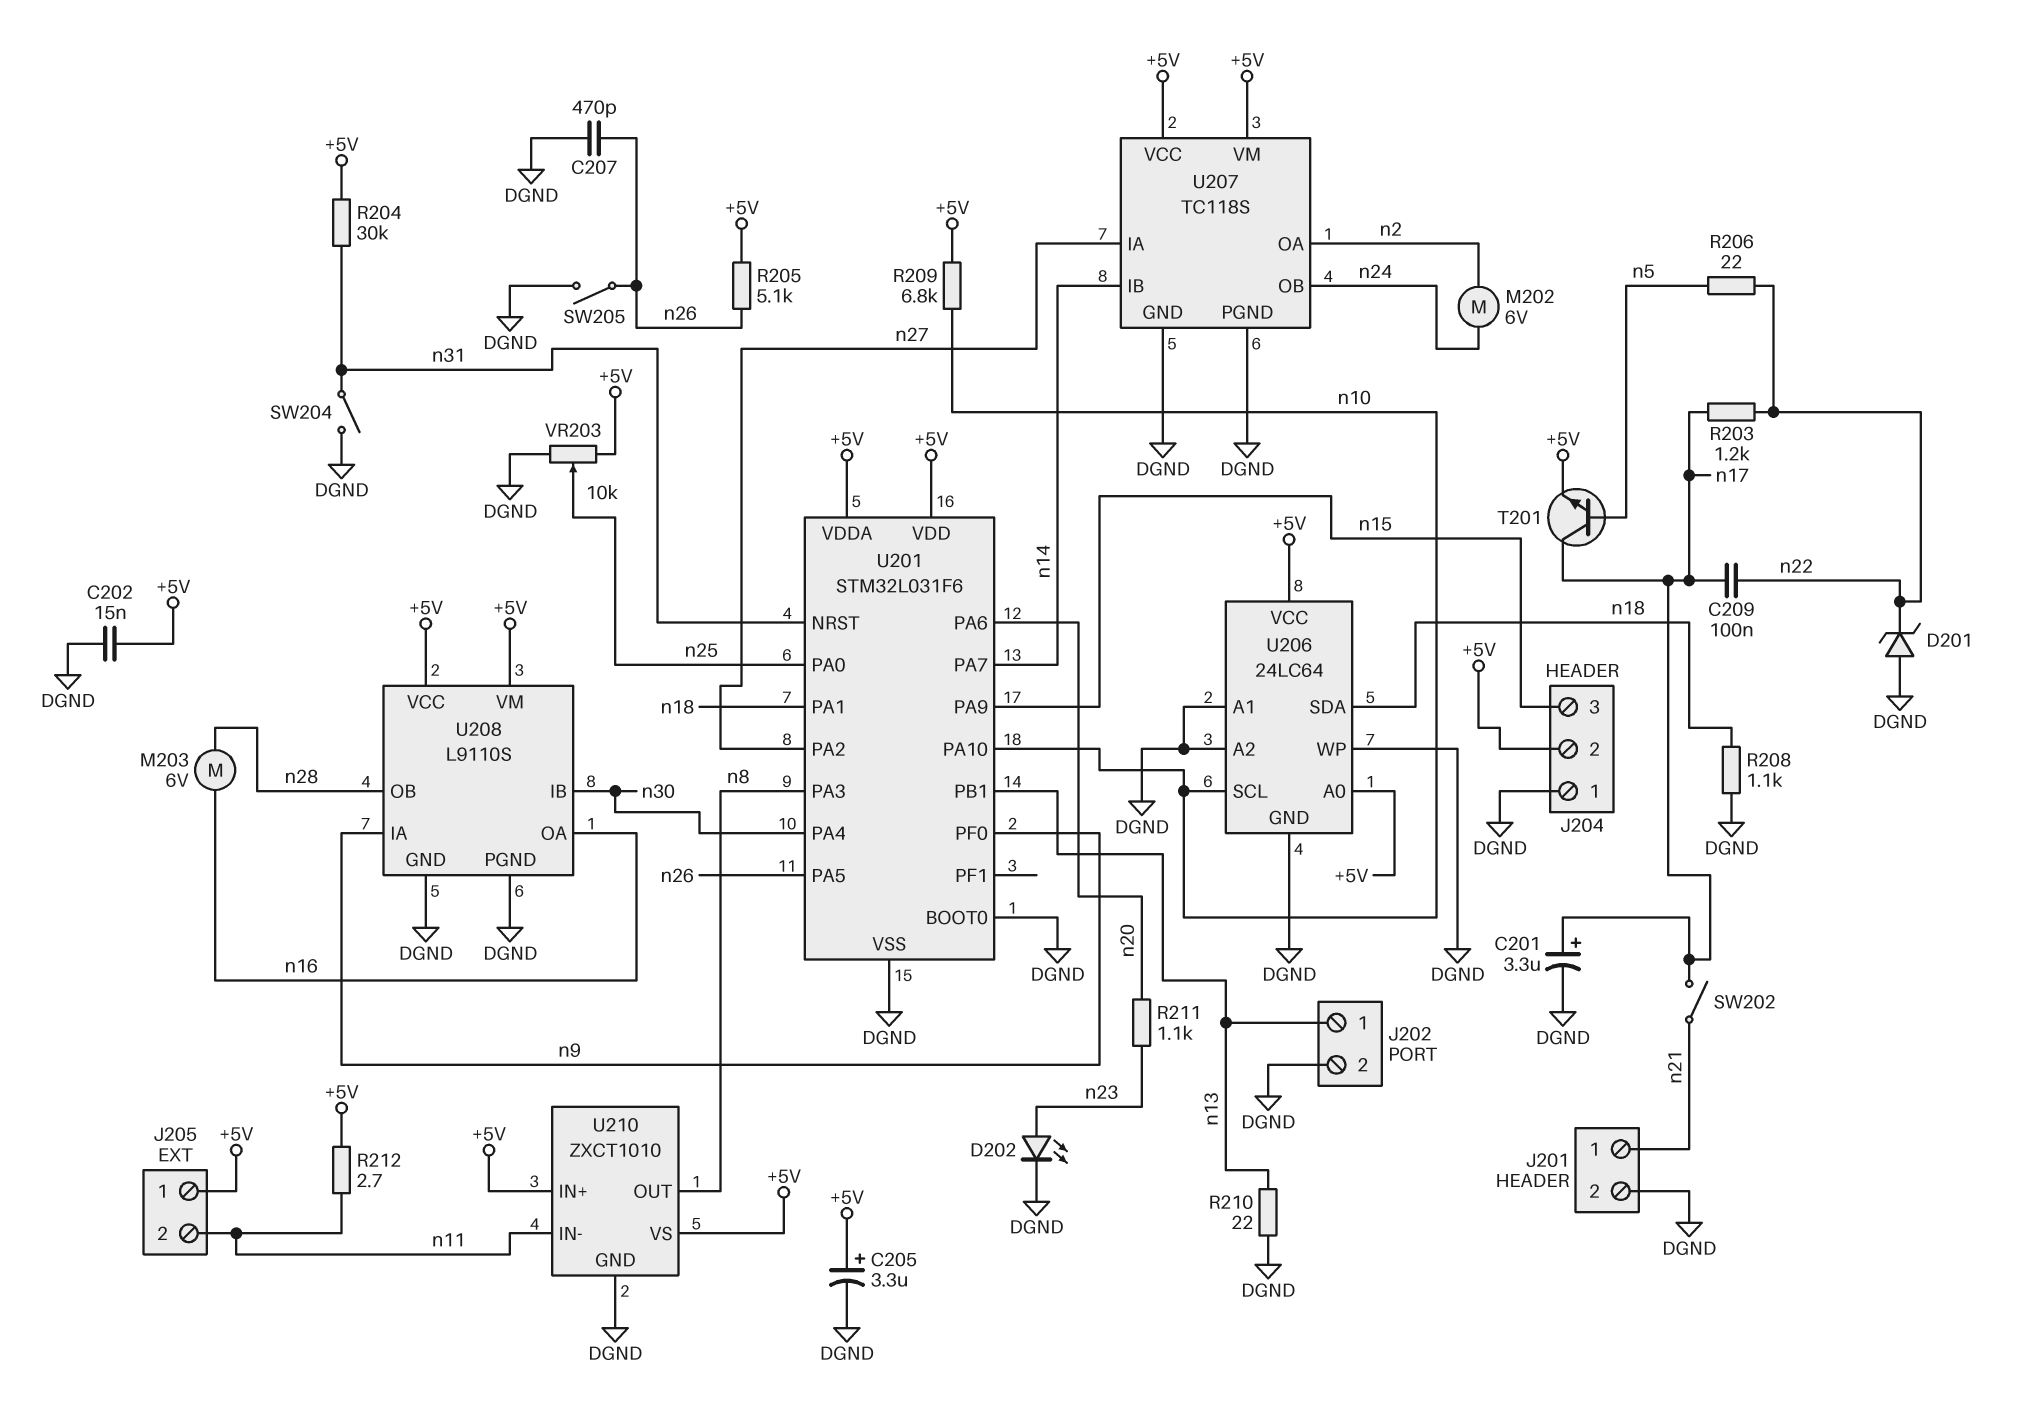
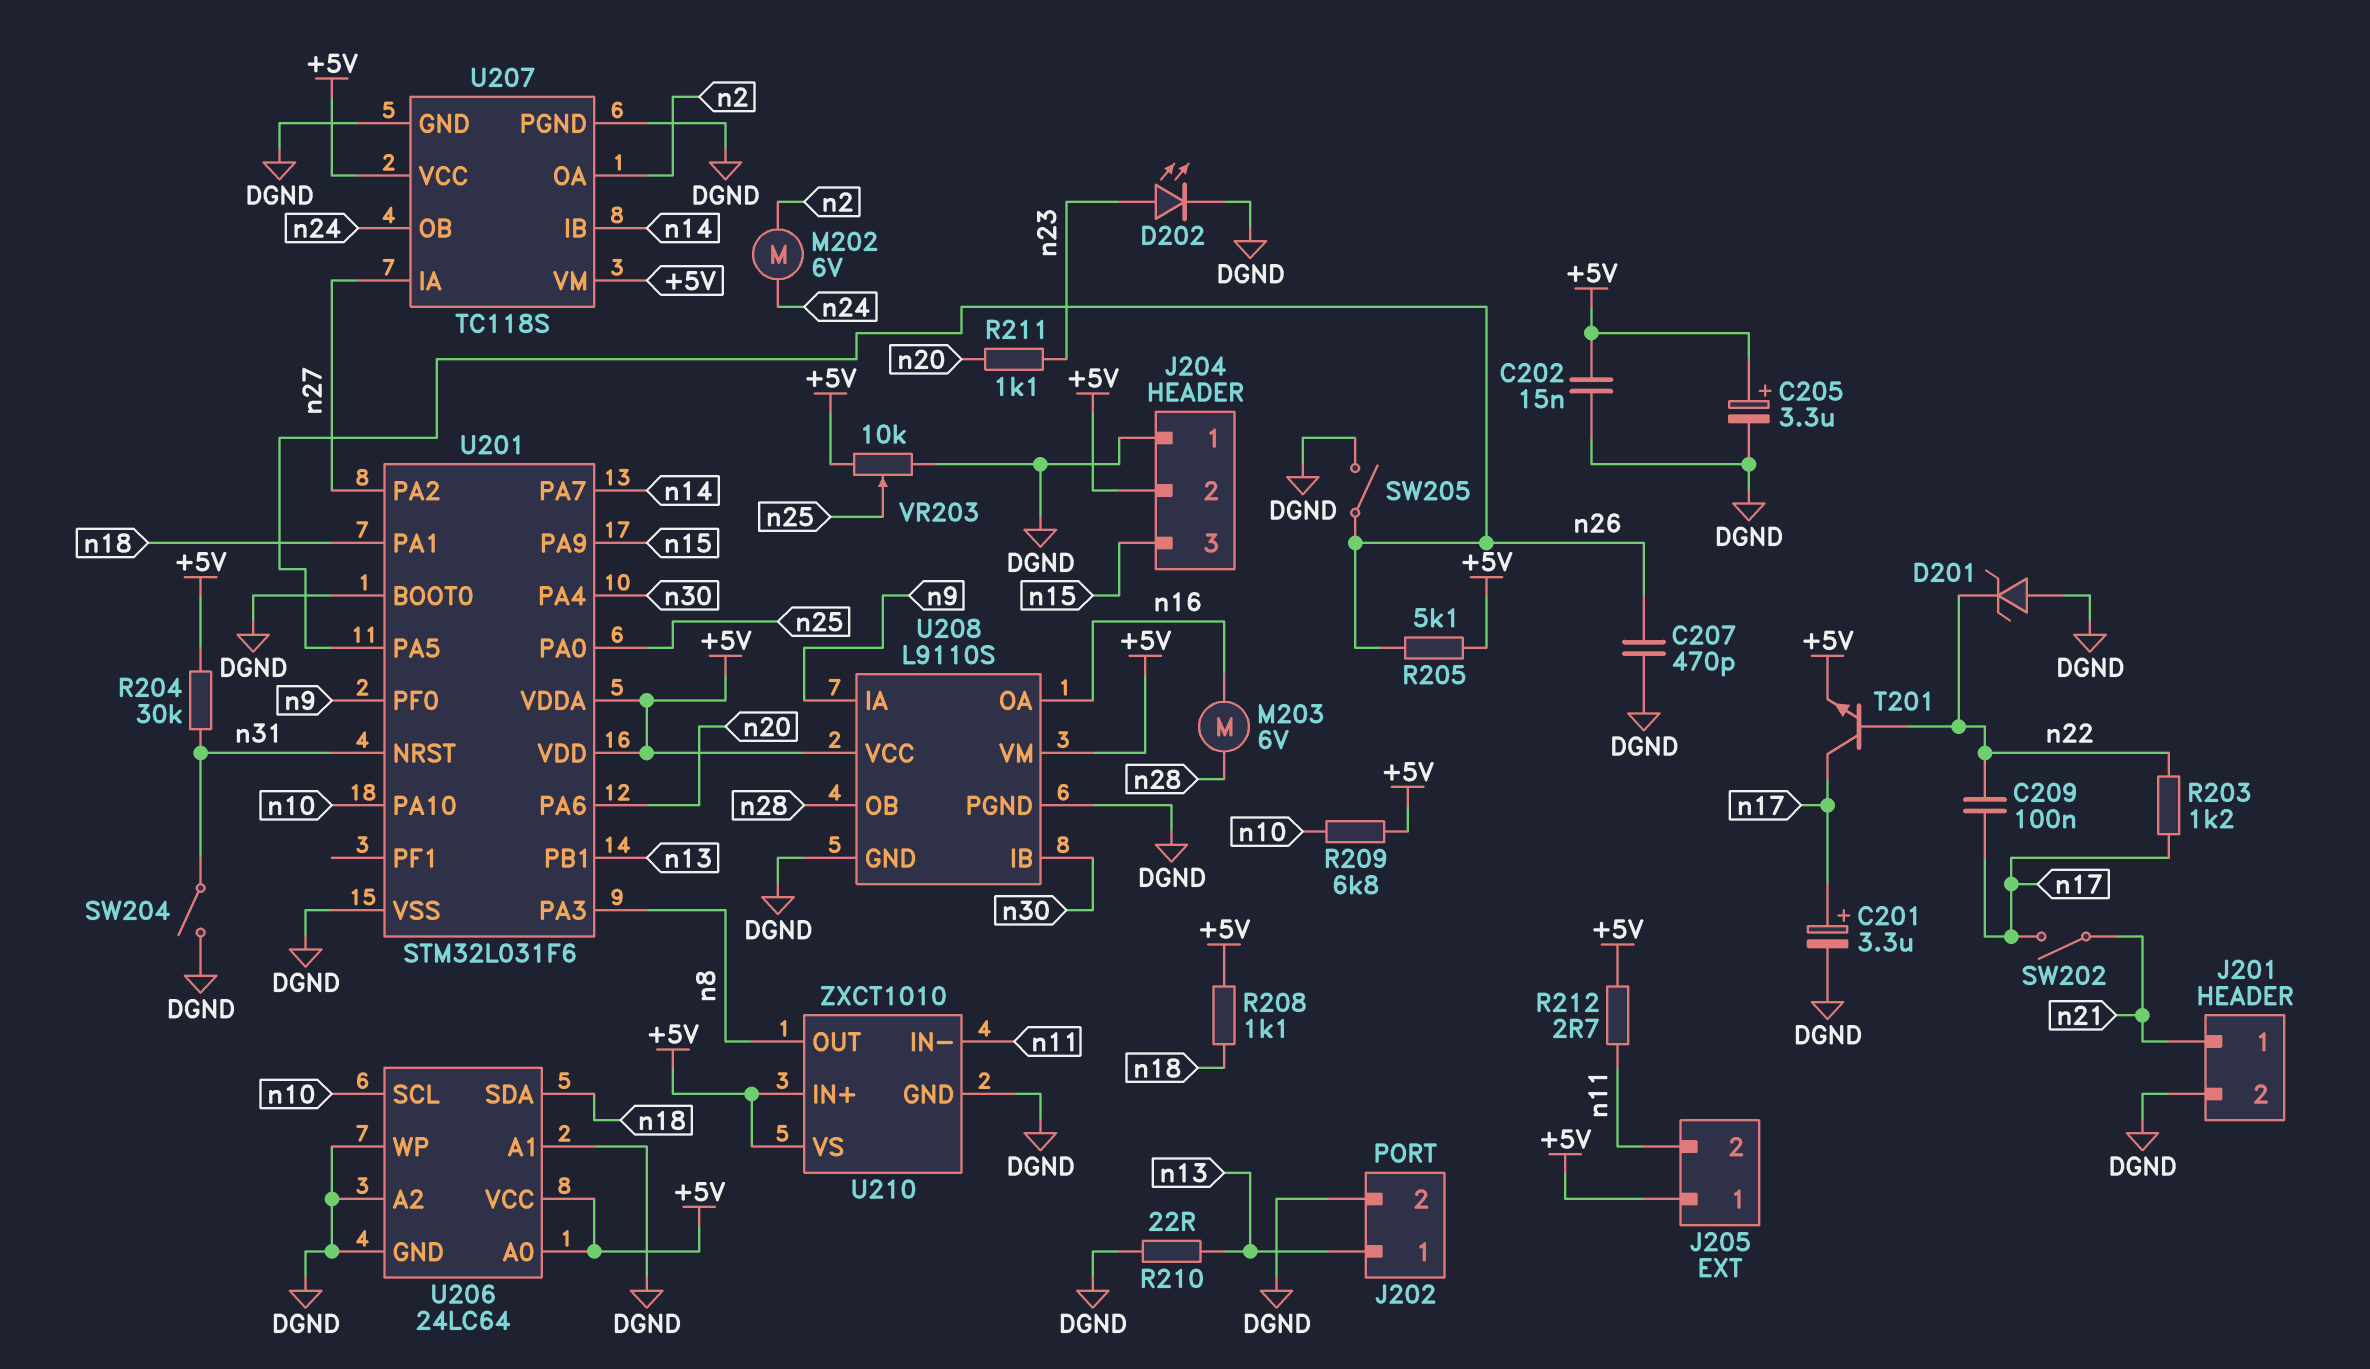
R206: 22 (n5, n22) -> none
R208: 1.1k (DGND, n18) -> 1.1k (+5V, n18)
T201: NPN (B n5, C n17, E +5V) -> NPN (B n22, C n17, E +5V)

